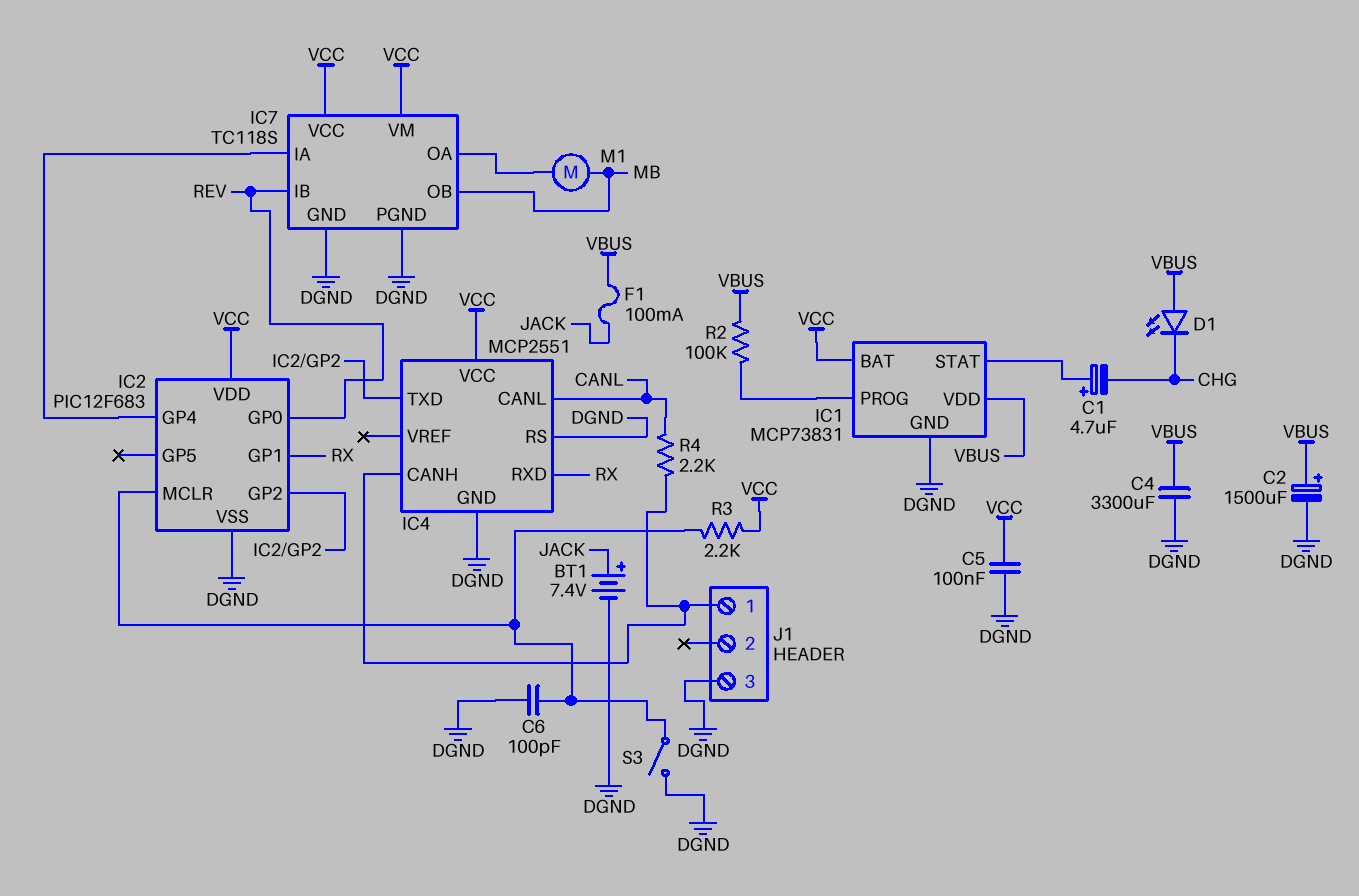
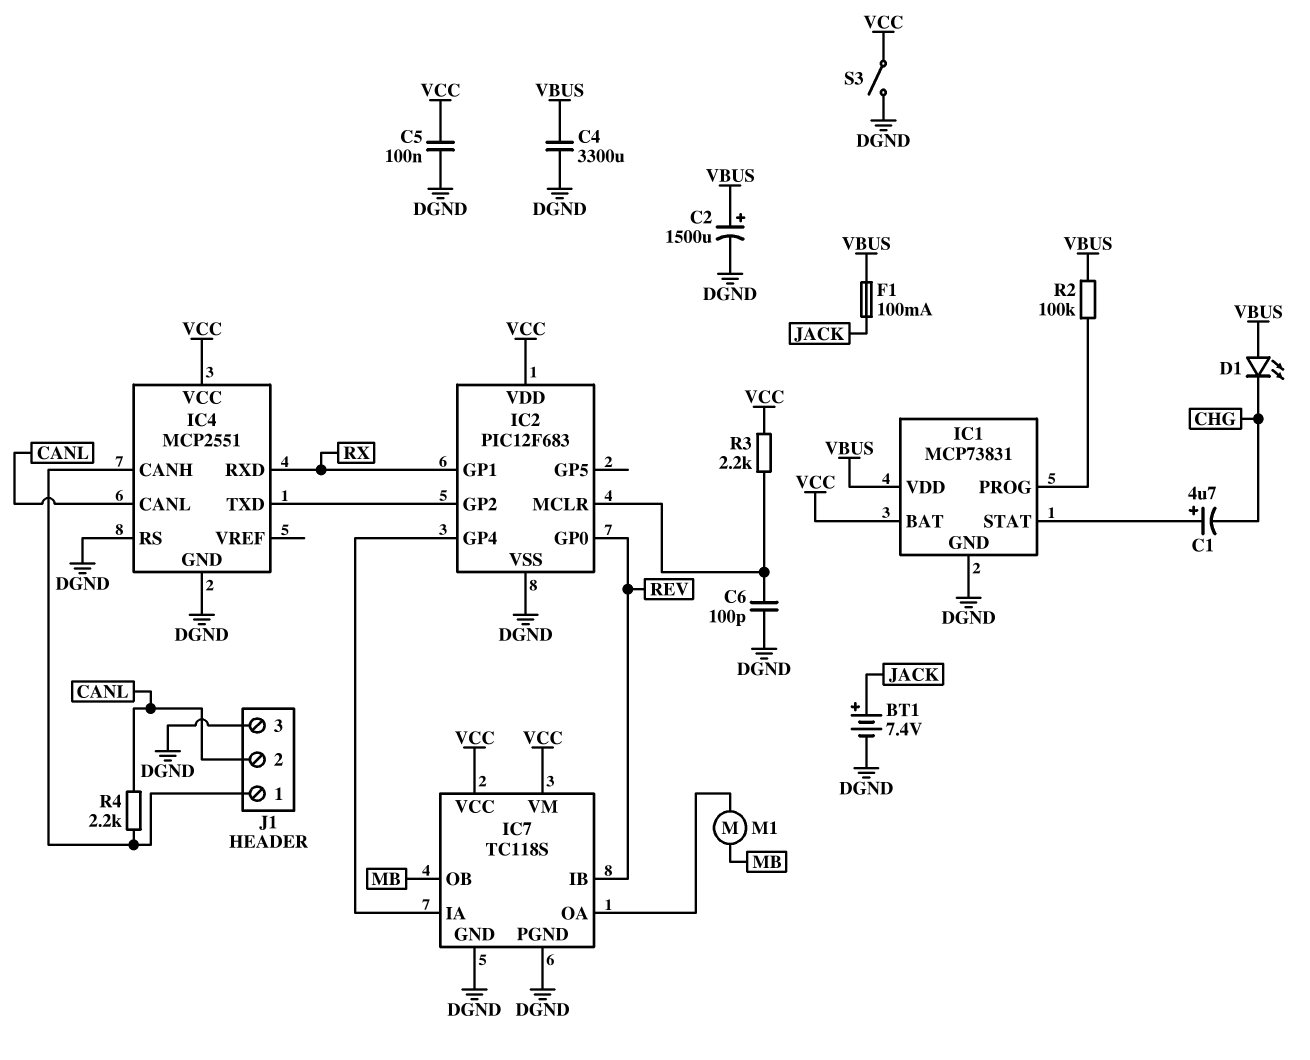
J1 pin 2: none -> CANL
S3: switch (DGND, IC2/MCLR) -> switch (DGND, VCC)

